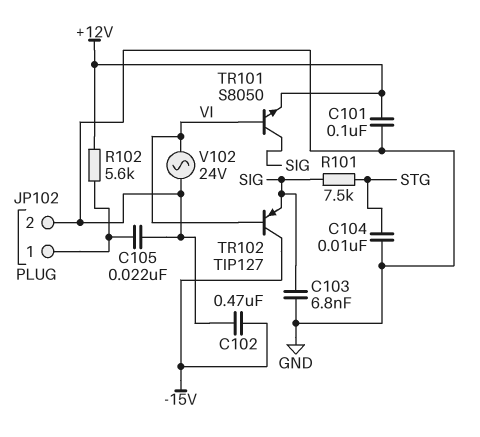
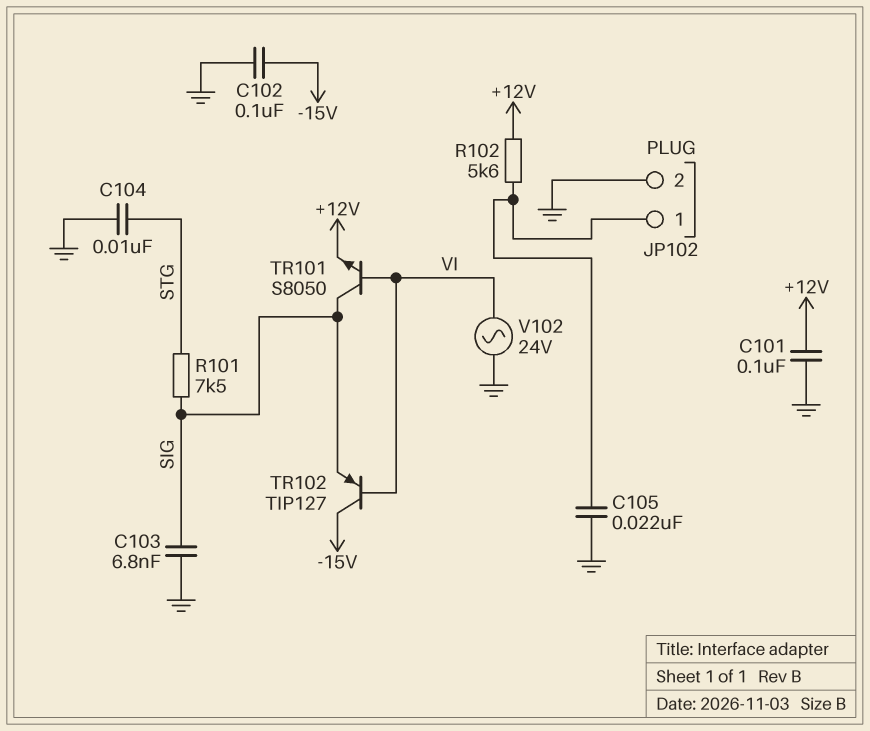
C102: 470nF (-15V, GND) -> 100nF (-15V, GND)

